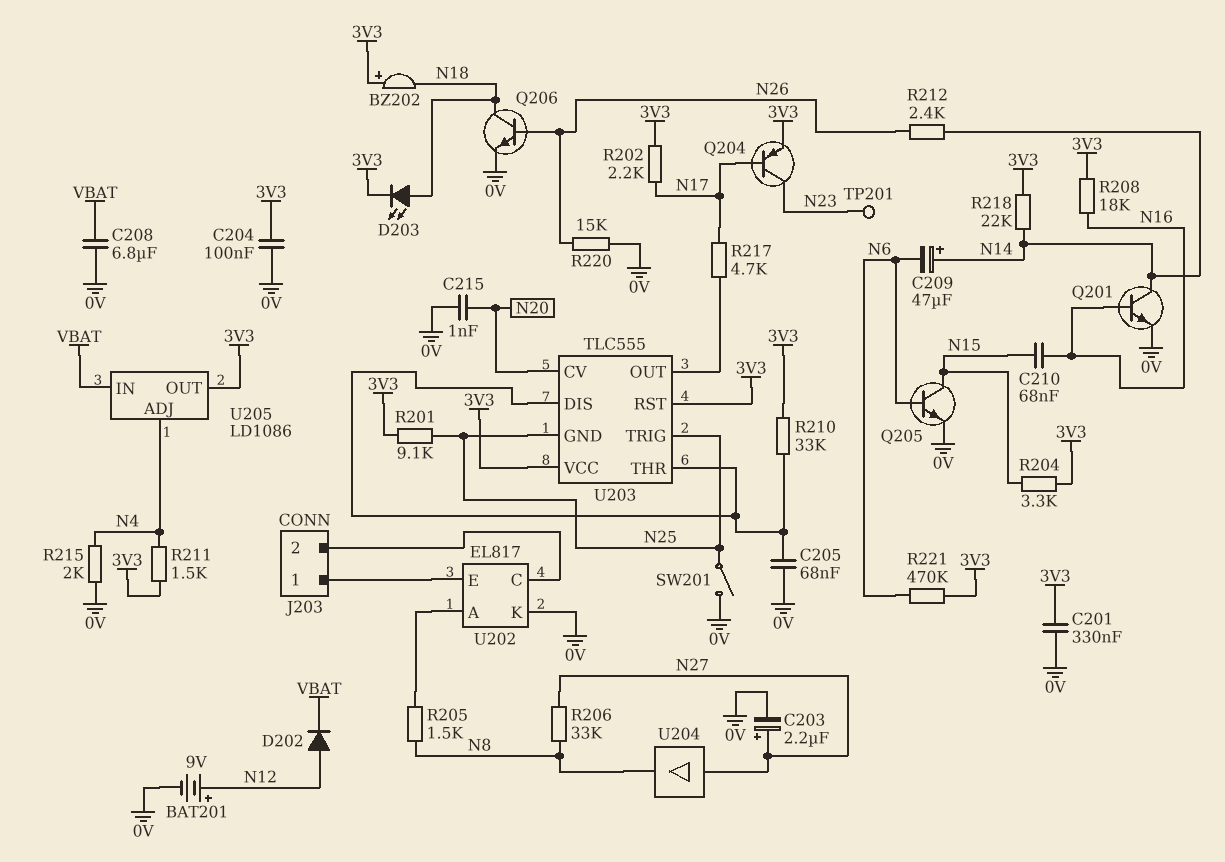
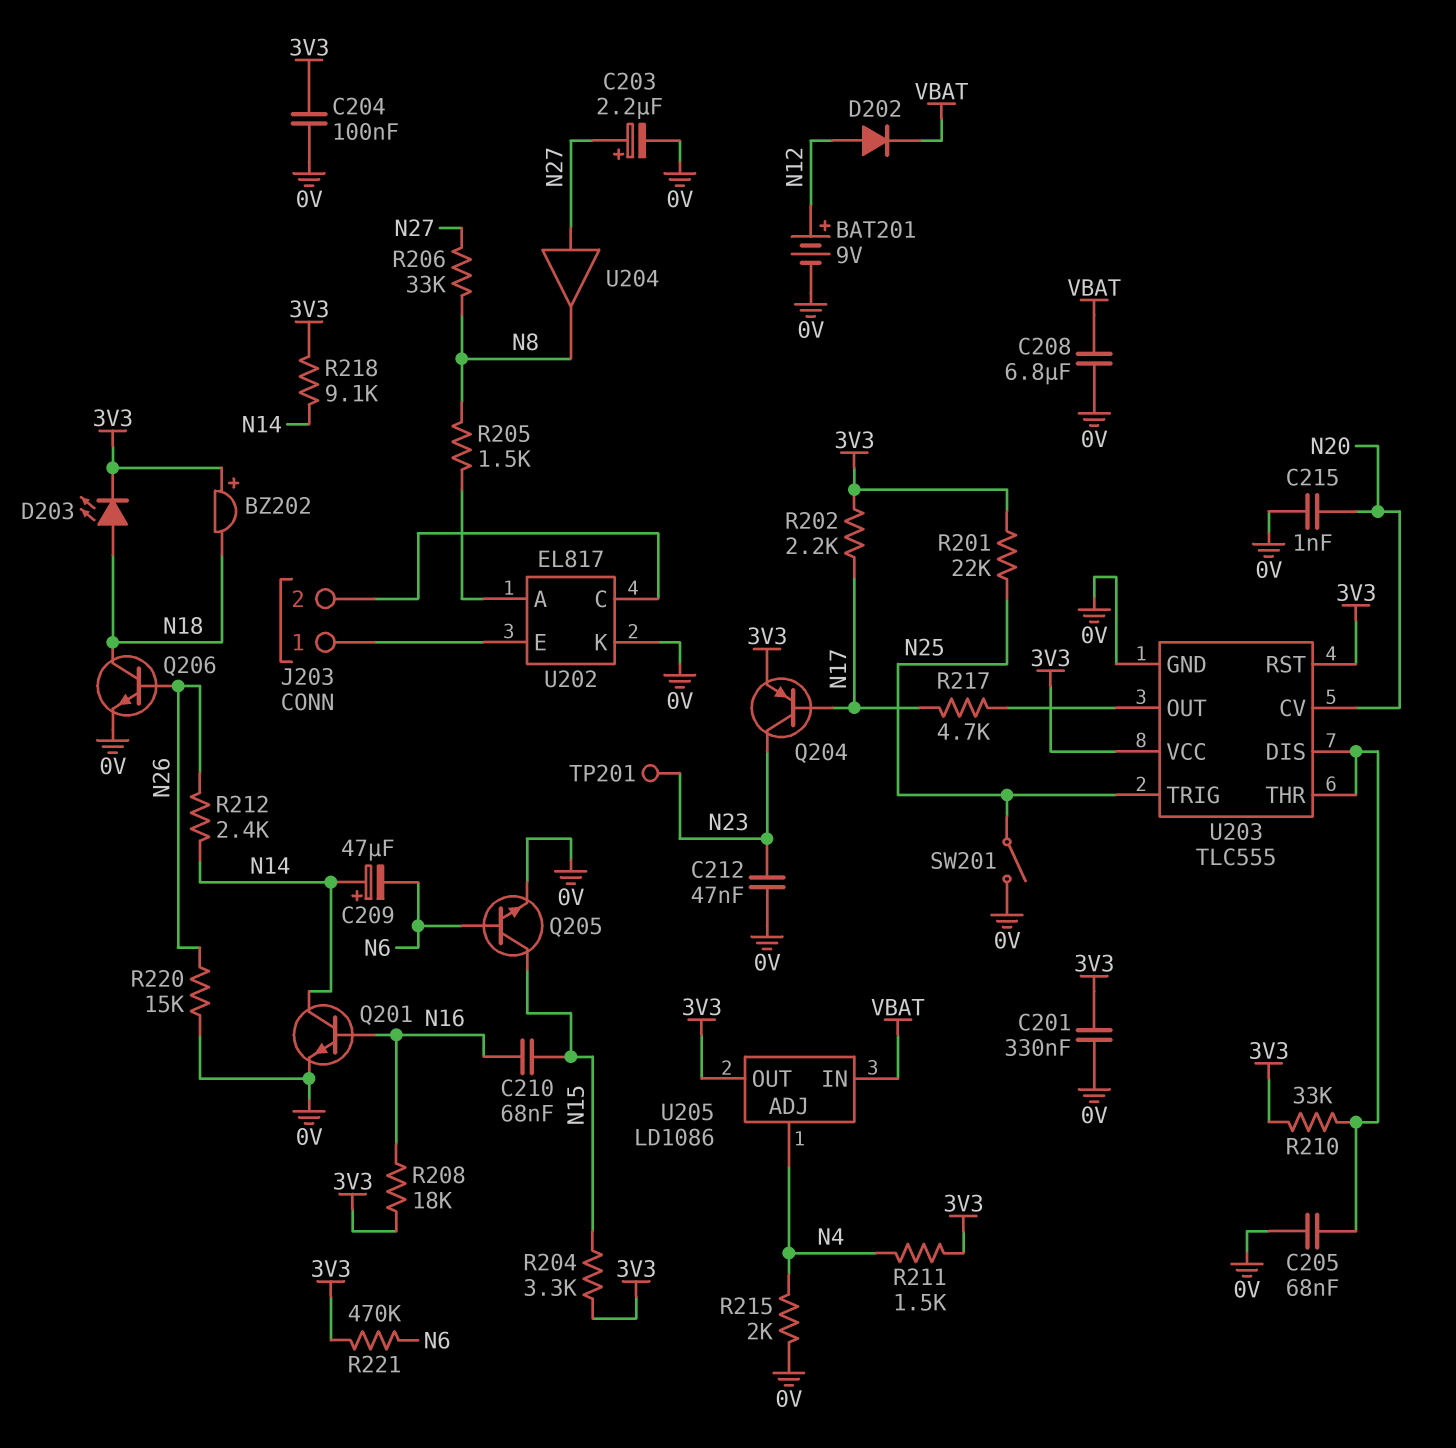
C212: none -> 47nF (0V, N23)
R201: 9.1k (3V3, N25) -> 22k (3V3, N25)
R218: 22k (3V3, N14) -> 9.1k (3V3, N14)
U203 pin GND: N25 -> 0V

